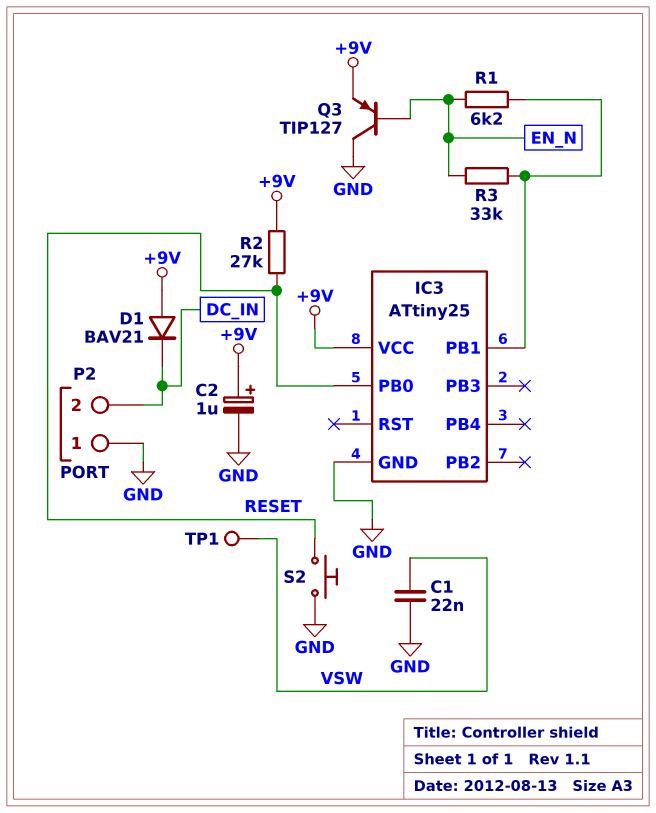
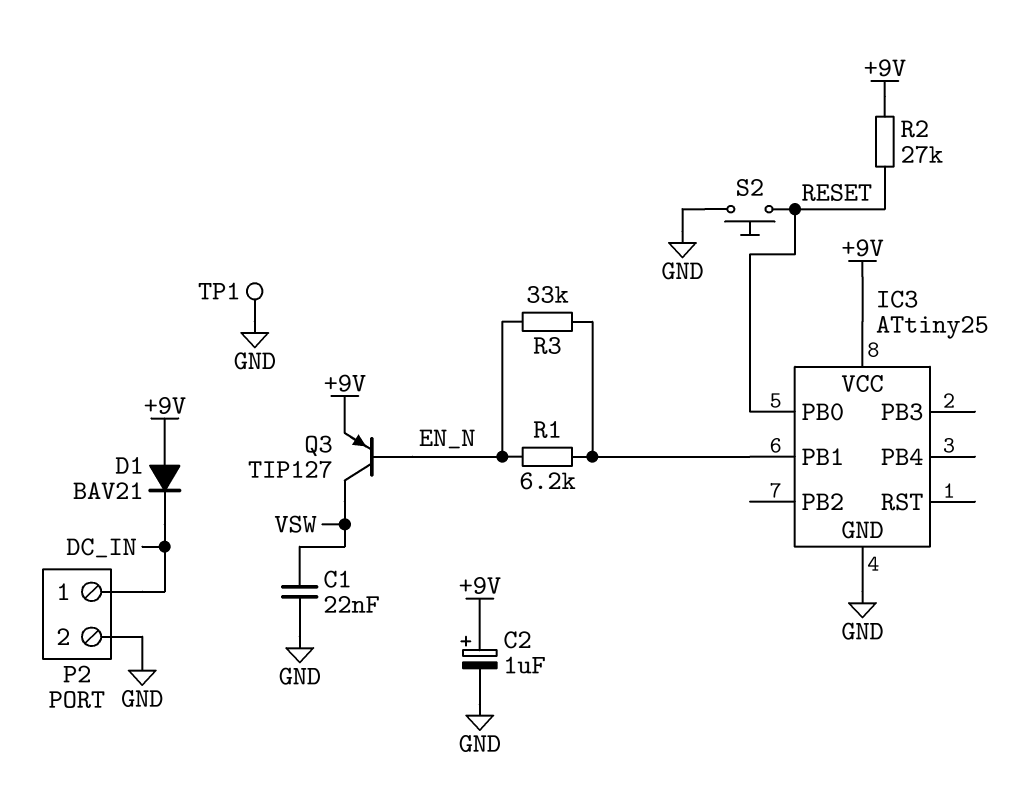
P2 pin 1: GND -> DC_IN
P2 pin 2: DC_IN -> GND
Q3: PNP TIP127 (B EN_N, C GND, E +9V) -> PNP TIP127 (B EN_N, C VSW, E +9V)
TP1: test point (VSW) -> test point (GND)

